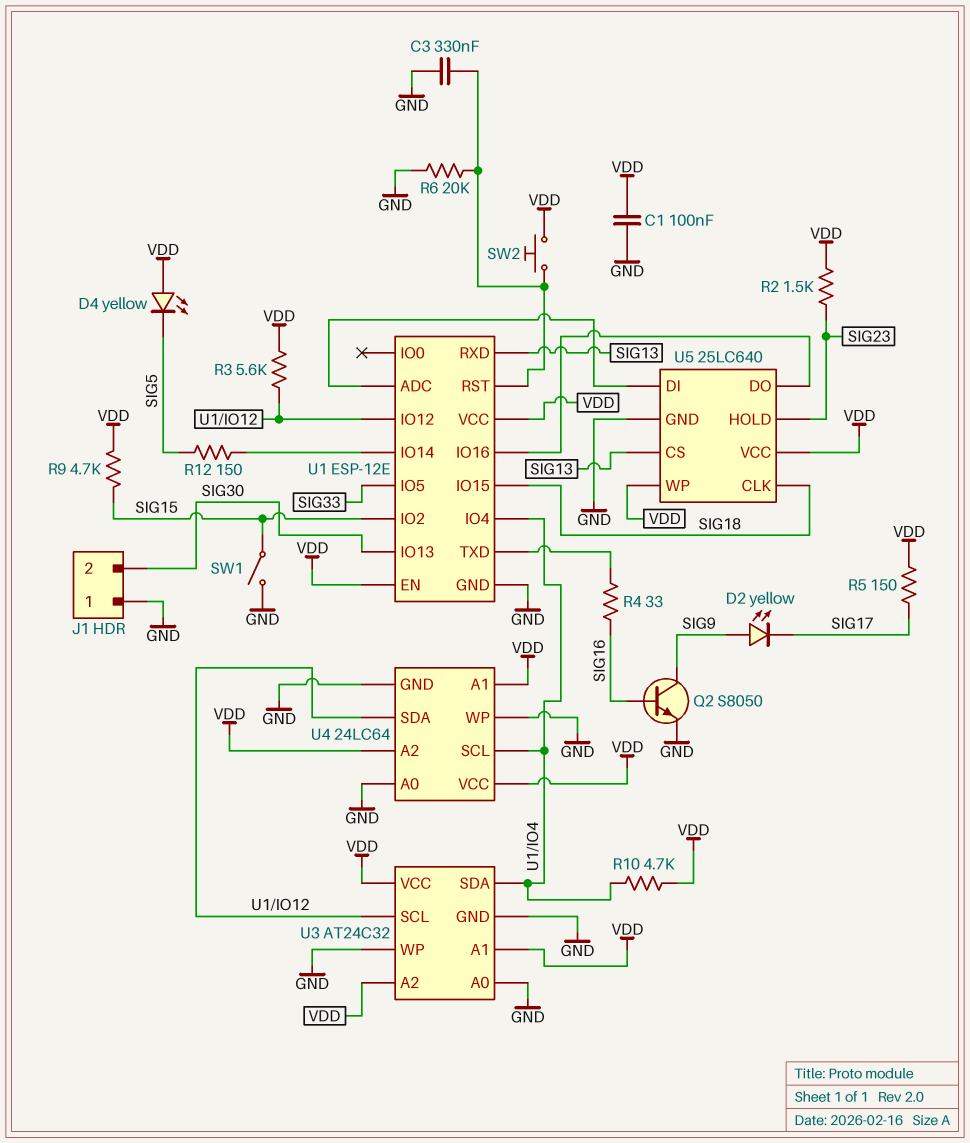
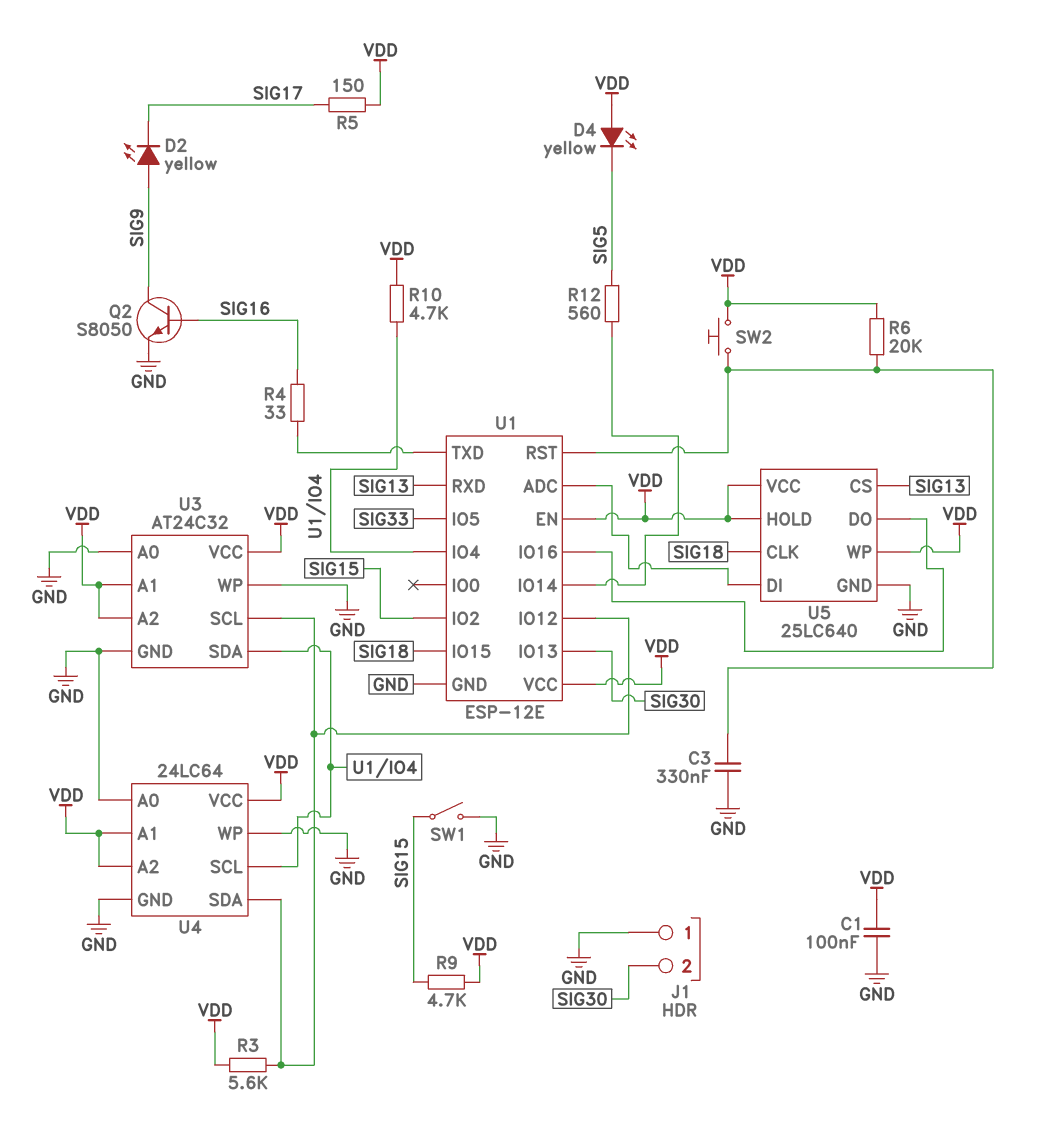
R2: 1.5k (SIG23, VDD) -> none
R6: 20k (GND, U1/RST) -> 20k (U1/RST, VDD)
R12: 150 (SIG5, U1/IO14) -> 560 (SIG5, U1/IO14)
U5 pin HOLD: SIG23 -> VDD

